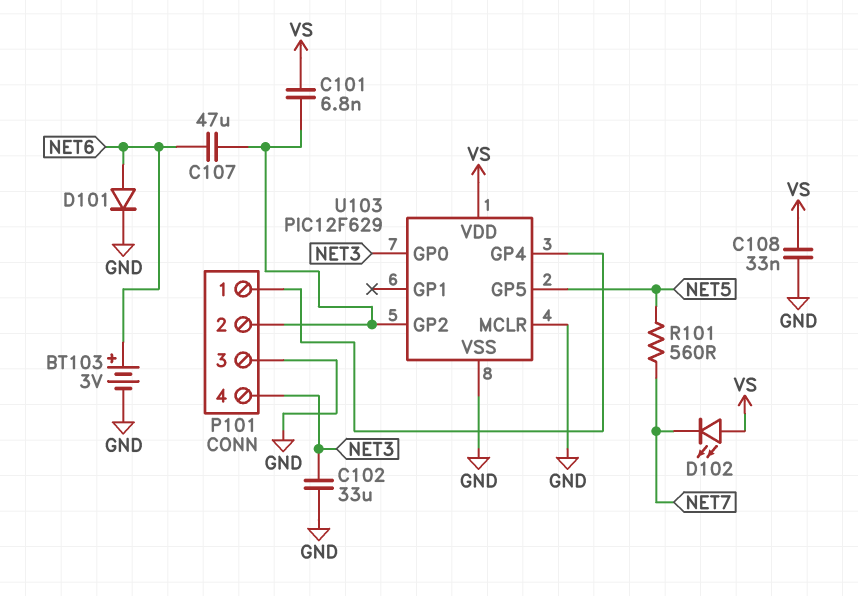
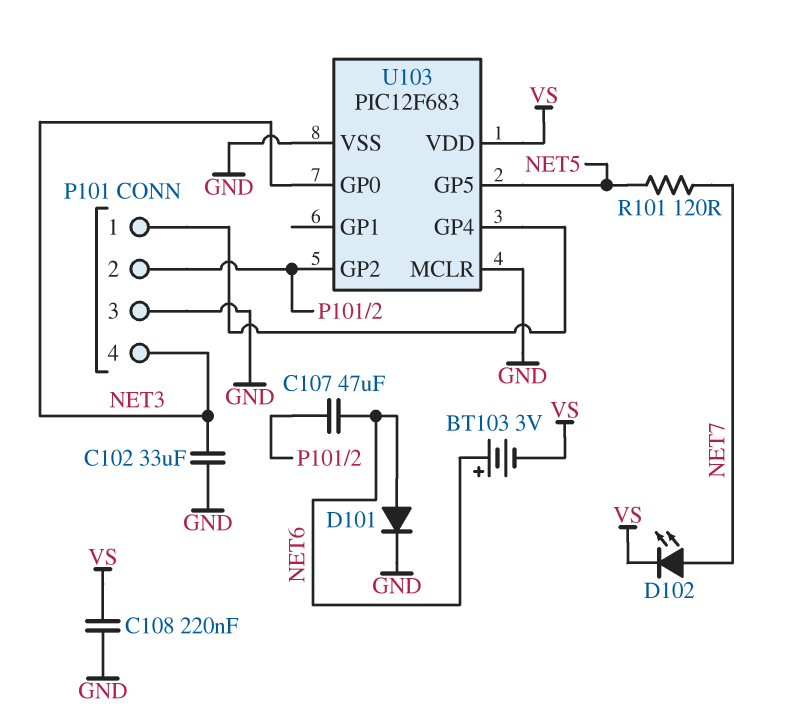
BT103: 3V (plus NET6, minus GND) -> 3V (plus NET6, minus VS)
C101: 6.8nF (P101/2, VS) -> none
C108: 33nF (GND, VS) -> 220nF (GND, VS)
D102: LED (A VS, K NET7) -> LED (A NET7, K VS)
R101: 560 (NET5, NET7) -> 120 (NET5, NET7)
U103: PIC12F629 -> PIC12F683

